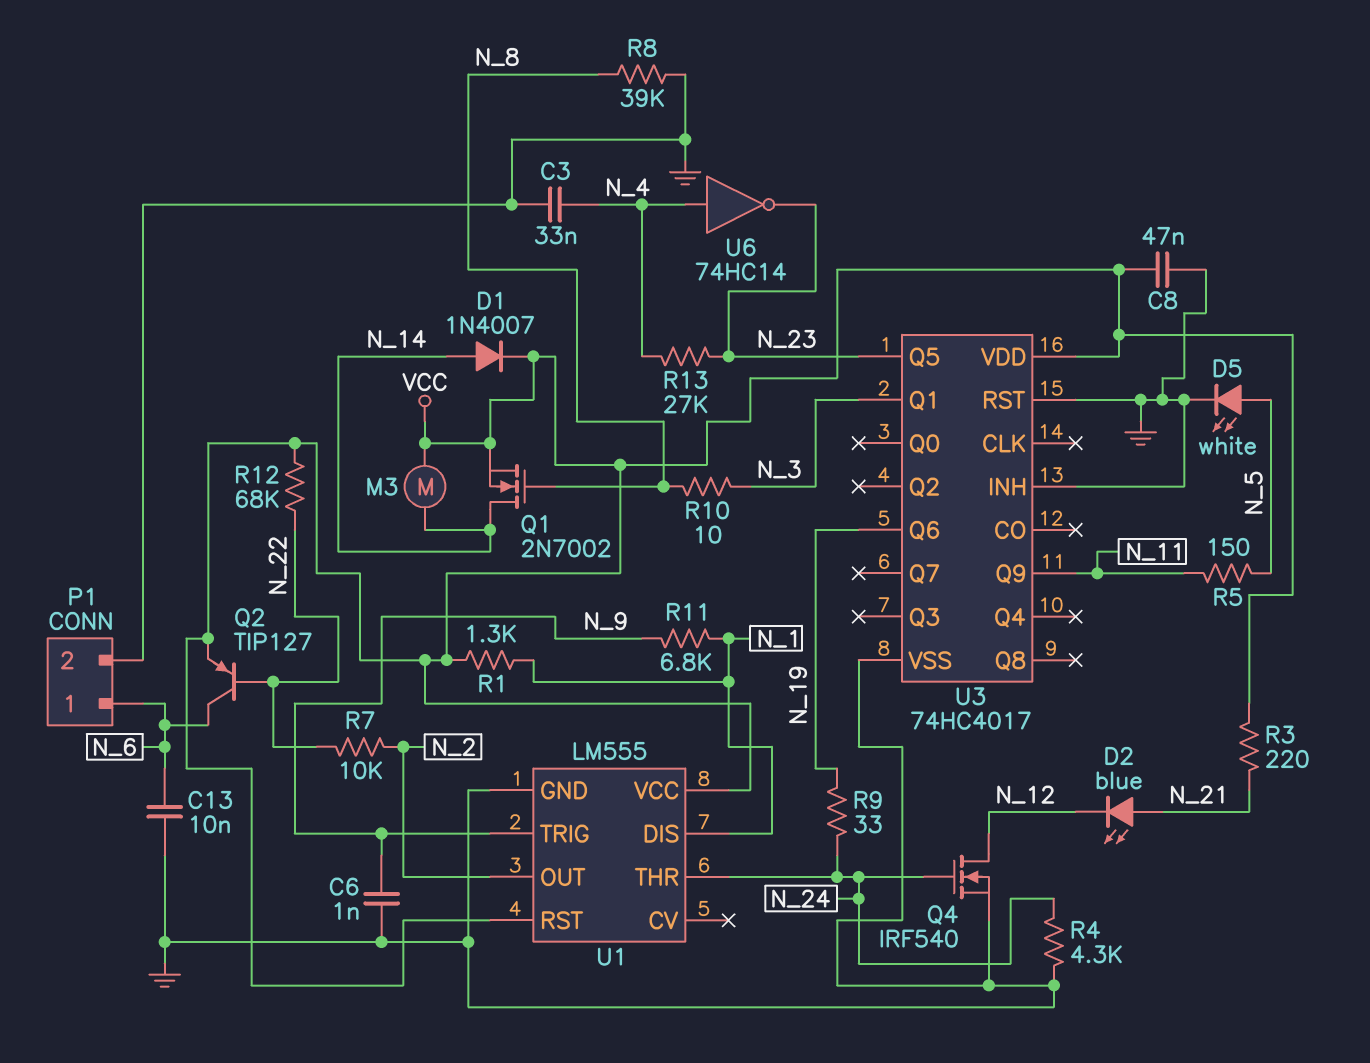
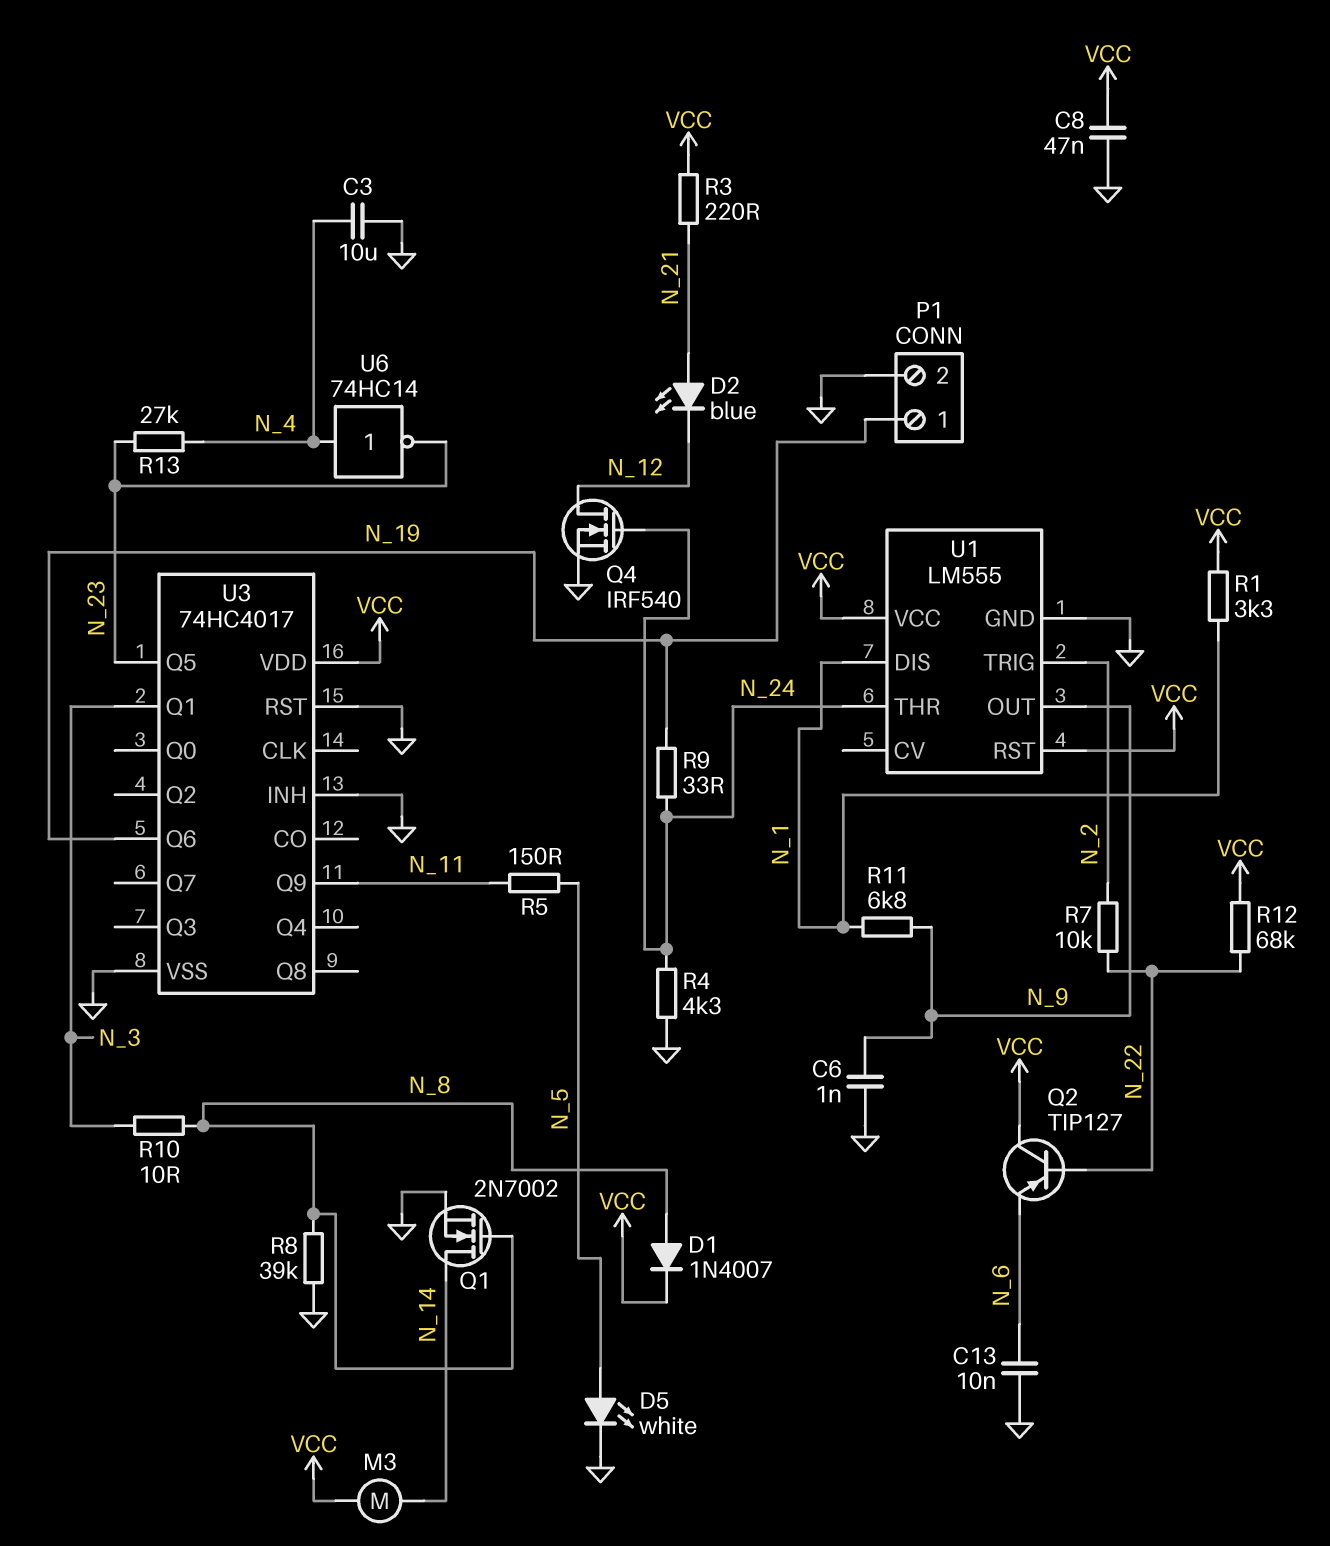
C3: 33nF (GND, N_4) -> 10uF (GND, N_4)
D1: diode 1N4007 (A N_14, K VCC) -> diode 1N4007 (A N_8, K VCC)
P1 pin 1: N_6 -> N_19
Q1: NMOS 2N7002 (G N_8, D N_14, S VCC) -> NMOS 2N7002 (G N_8, D N_14, S GND)
Q2: PNP TIP127 (B N_22, C N_6, E VCC) -> PNP TIP127 (B N_22, C VCC, E N_6)
R1: 1.3k (N_1, VCC) -> 3.3k (N_1, VCC)
U1 pin OUT: N_2 -> N_9
U1 pin TRIG: N_9 -> N_2

